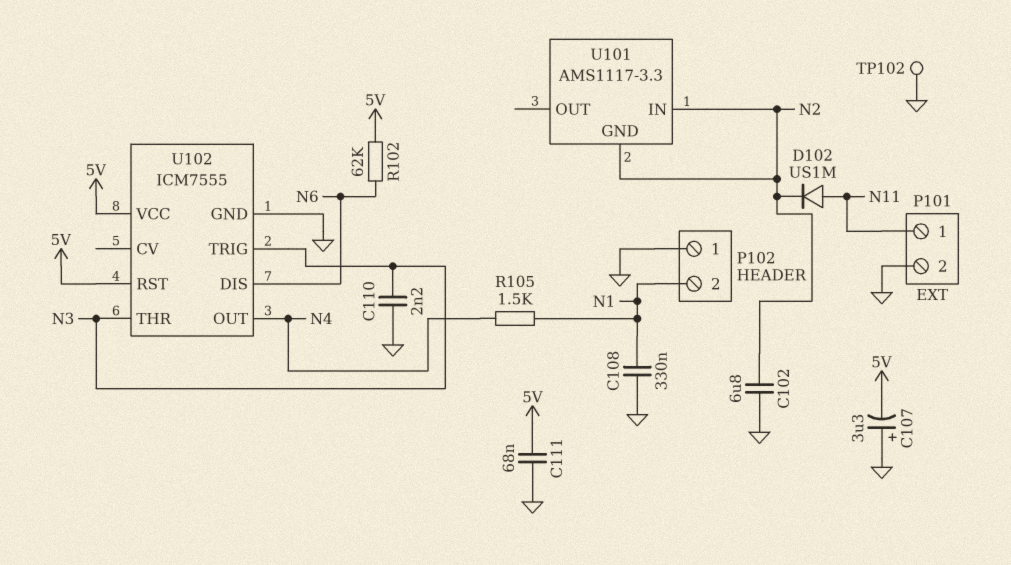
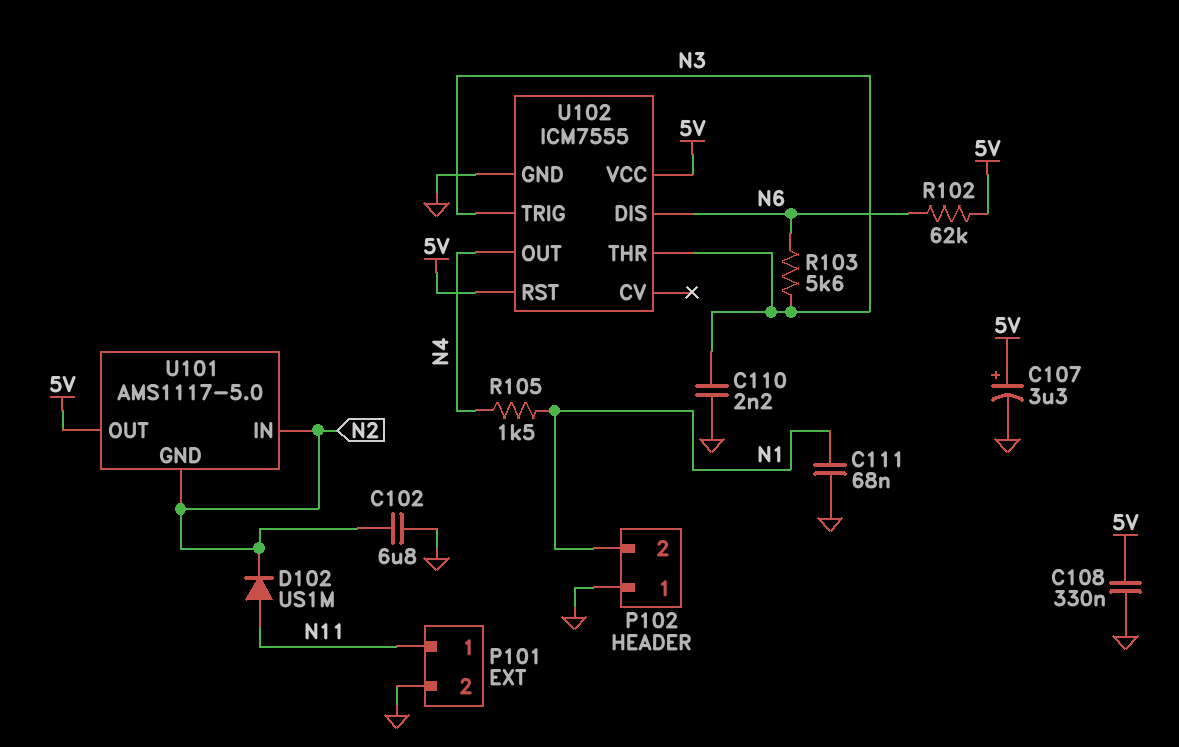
C107: 3.3uF (plus GND, minus 5V) -> 3.3uF (plus 5V, minus GND)
C108: 330nF (GND, N1) -> 330nF (5V, GND)
C111: 68nF (5V, GND) -> 68nF (GND, N1)
R103: none -> 5.6k (N3, N6)
TP102: test point (GND) -> none
U101: AMS1117-3.3 -> AMS1117-5.0
U101 pin OUT: none -> 5V

